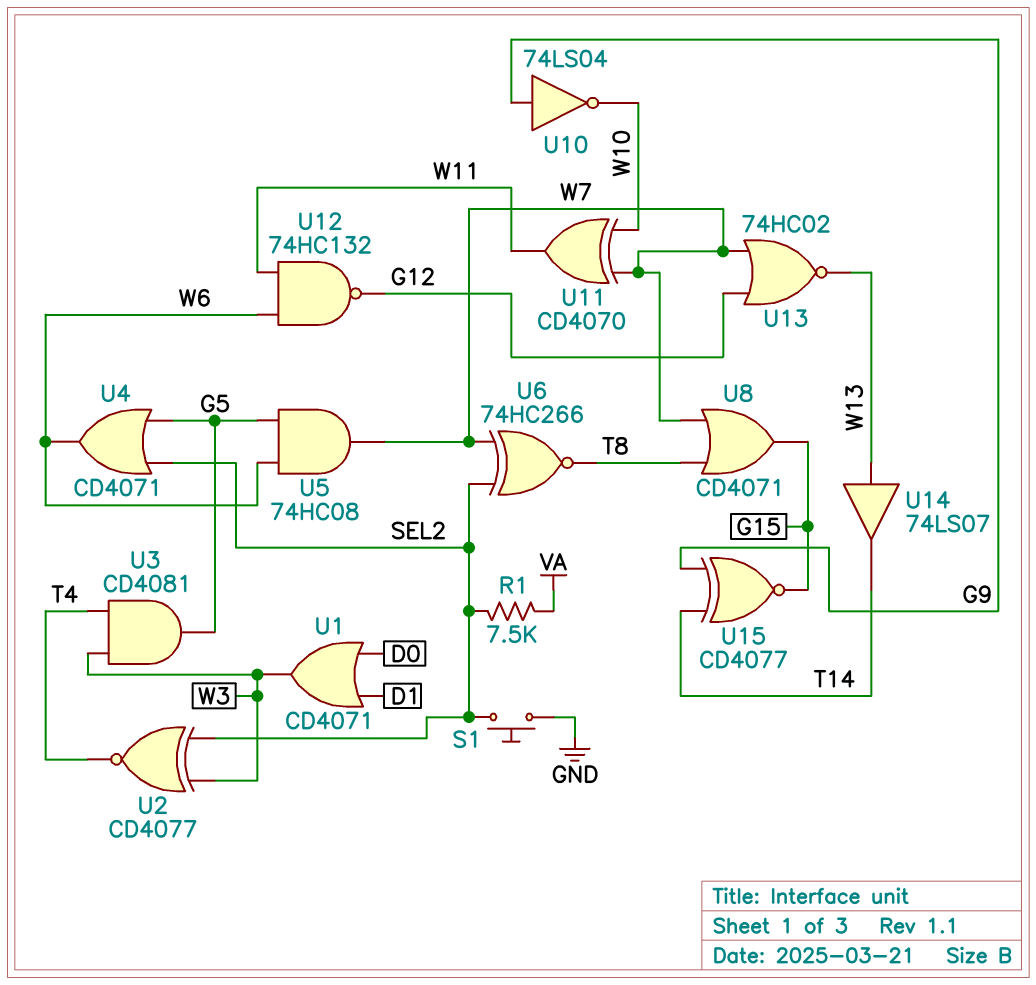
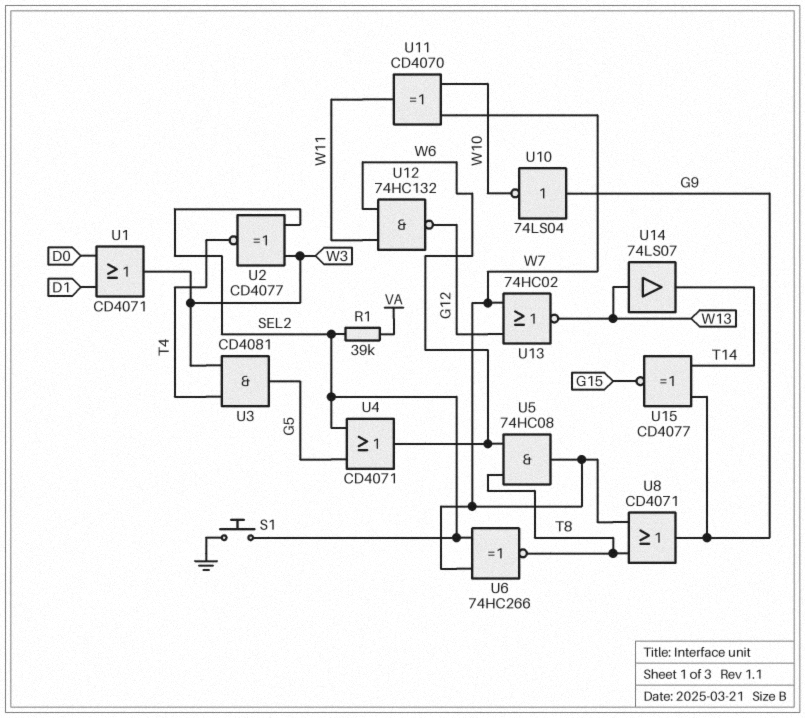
R1: 7.5k (SEL2, VA) -> 39k (SEL2, VA)
U5: AND 74HC08 (in G5, in W6, out W7) -> AND 74HC08 (in T8, in W6, out W7)
U8: OR CD4071 (in T8, in W7, out G15) -> OR CD4071 (in T8, in W7, out G9)

